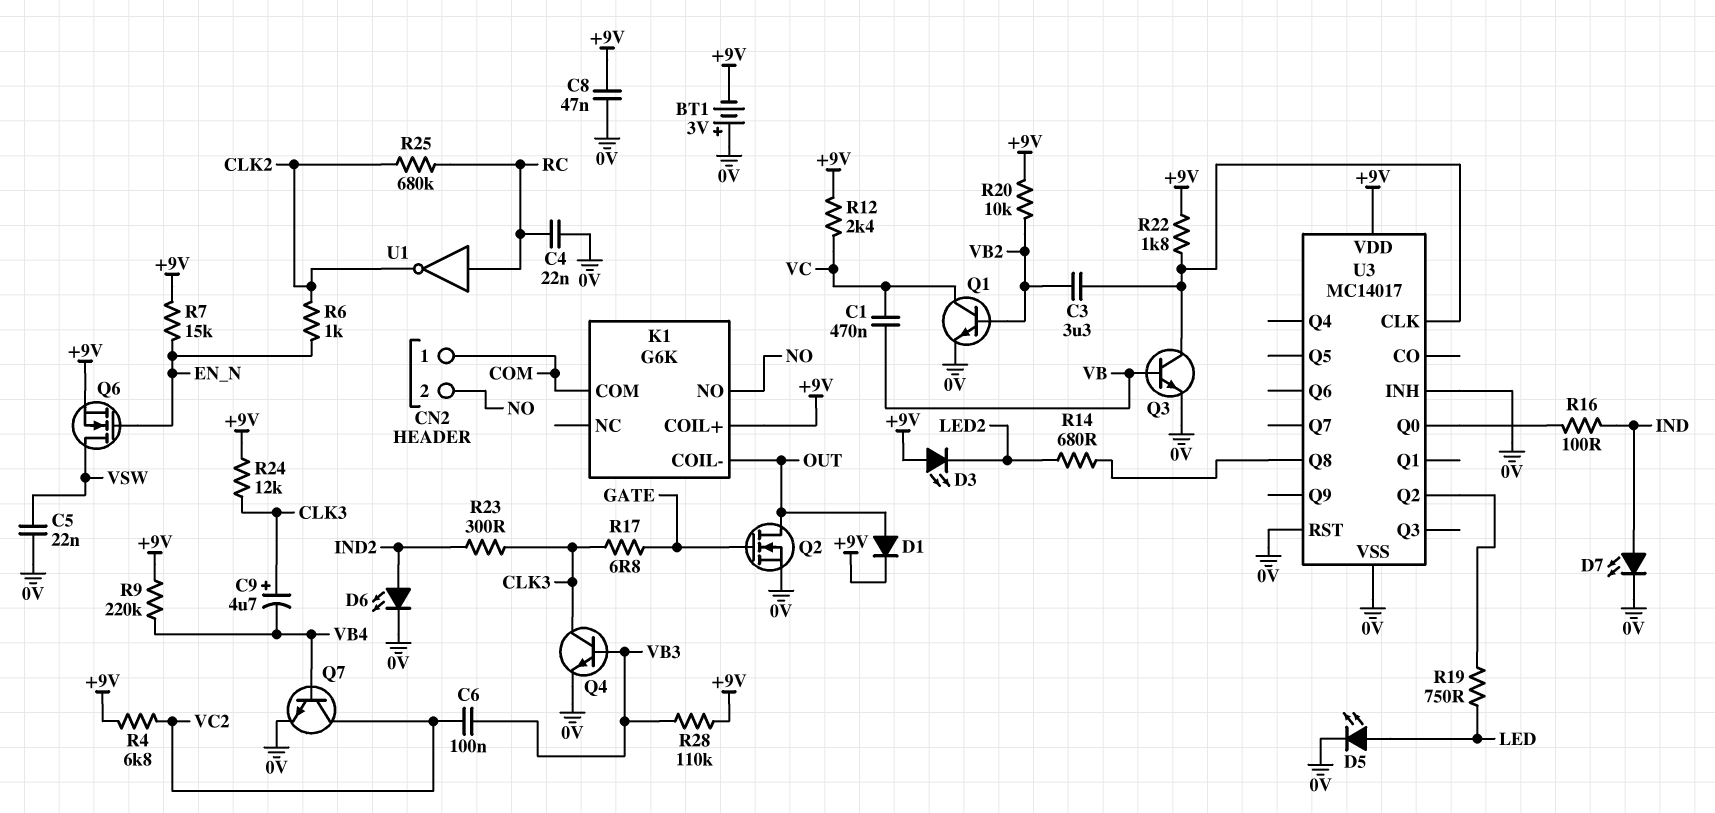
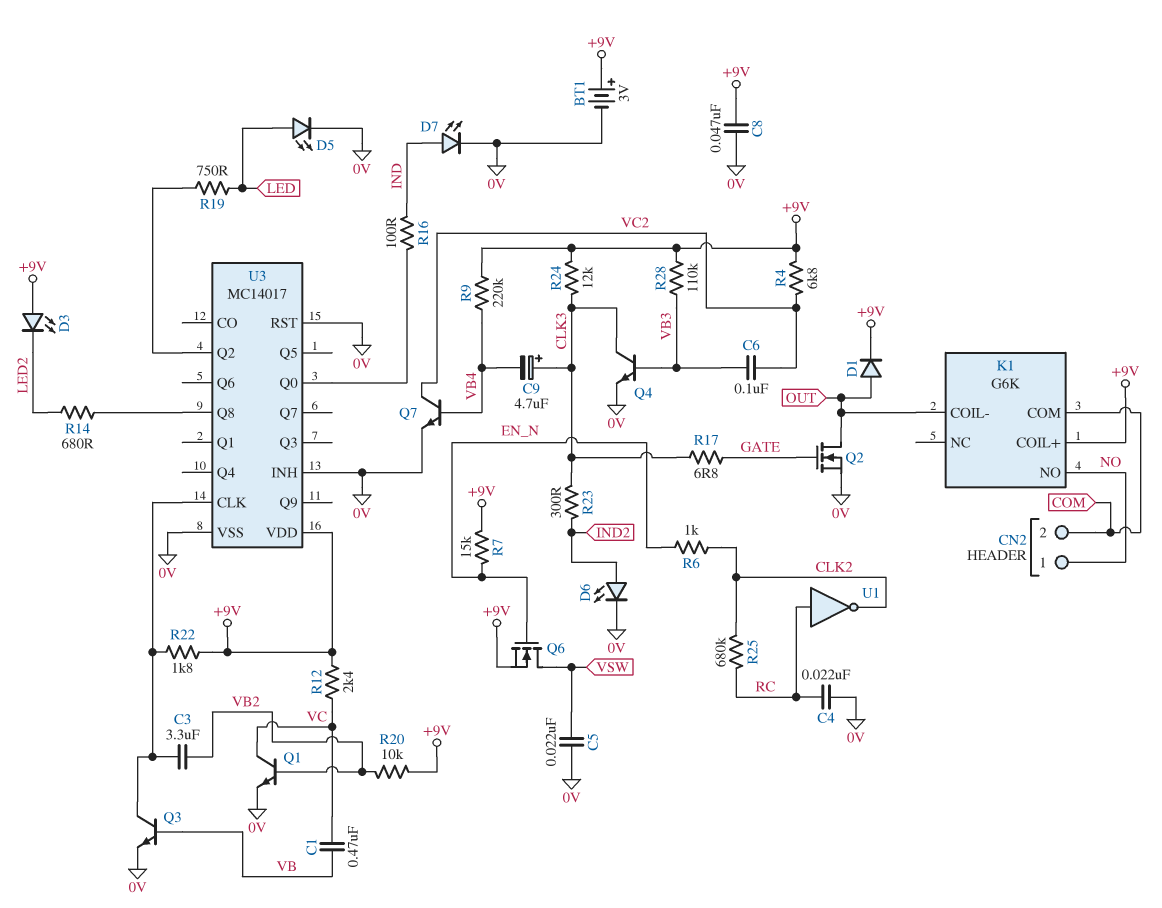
BT1: 3V (plus 0V, minus +9V) -> 3V (plus +9V, minus 0V)
CN2 pin 1: COM -> NO
CN2 pin 2: NO -> COM

